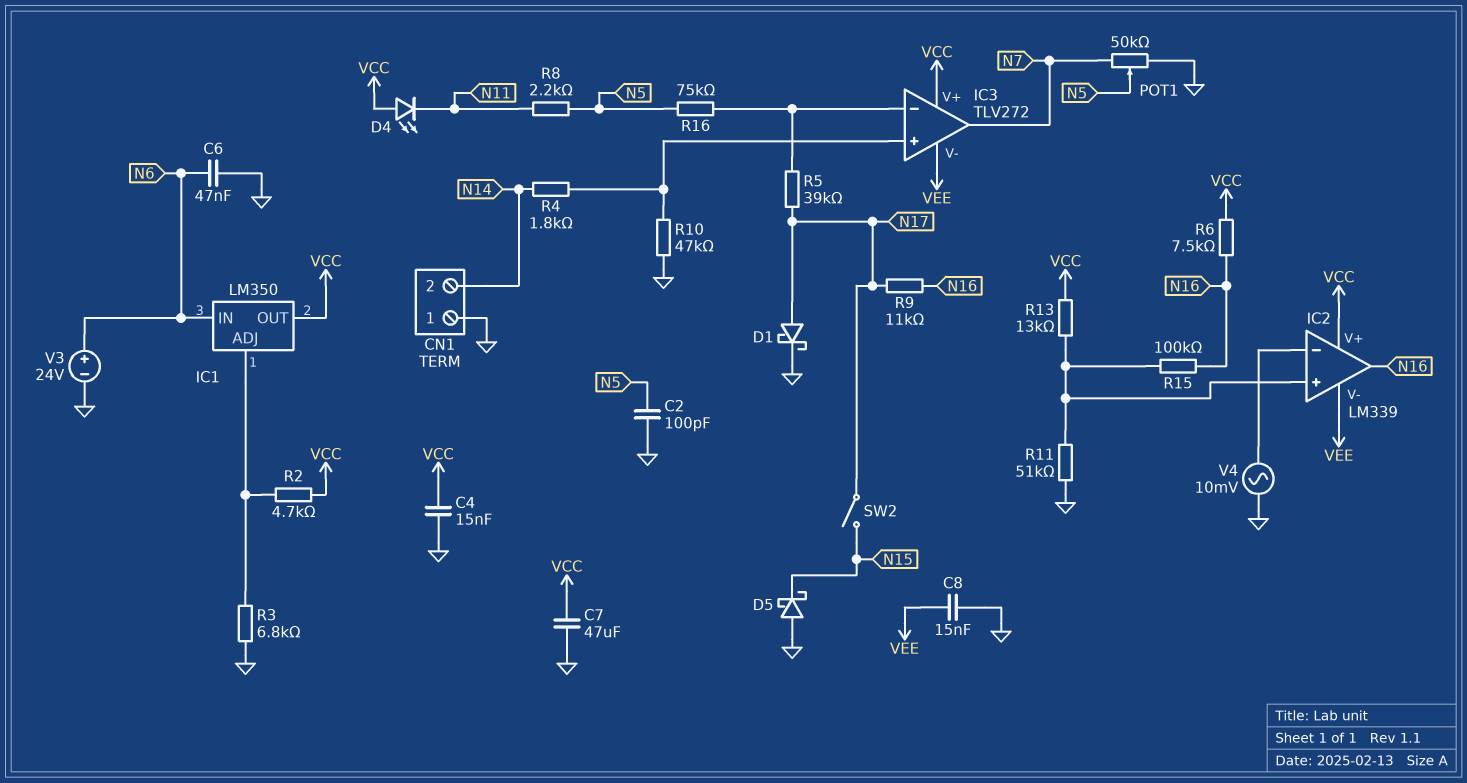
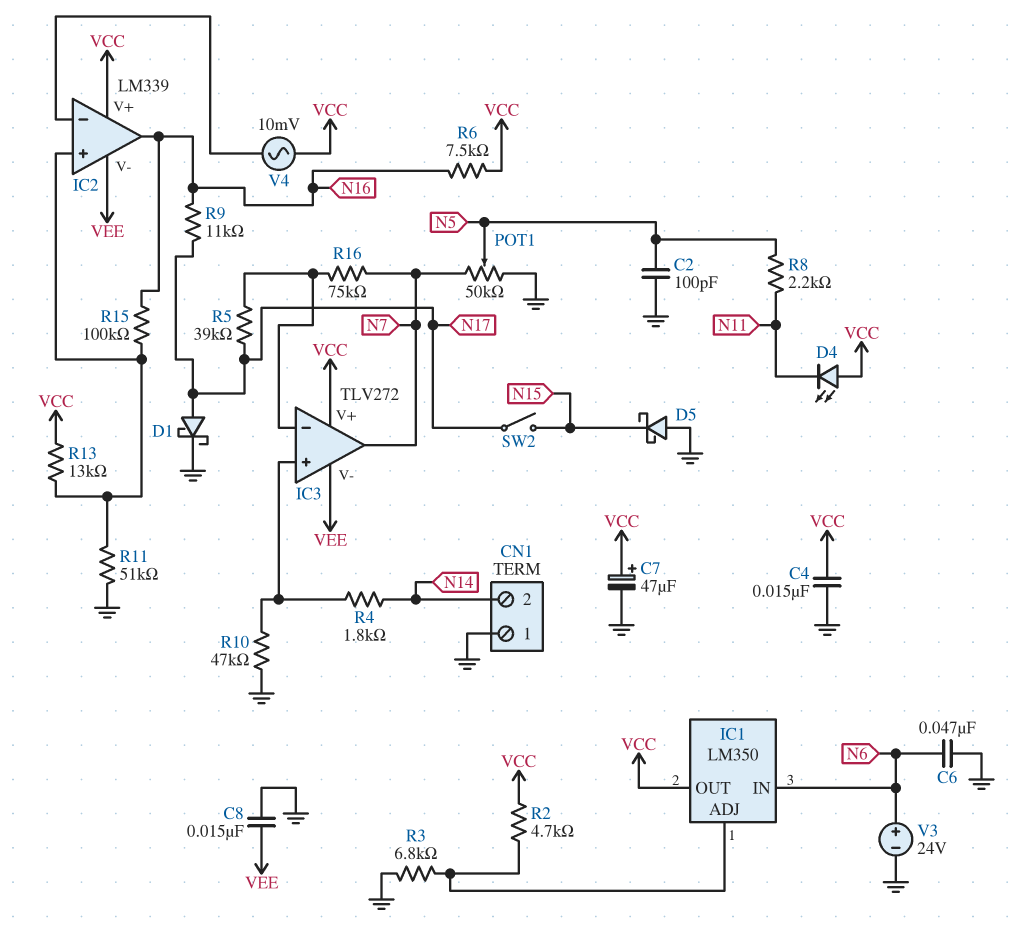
C7: 47uF (GND, VCC) -> 47uF (plus VCC, minus GND)
R16: 75k (IC3/in-, N5) -> 75k (IC3/in-, N7)
V4: AC 10mV (GND, IC2/in-) -> AC 10mV (IC2/in-, VCC)

